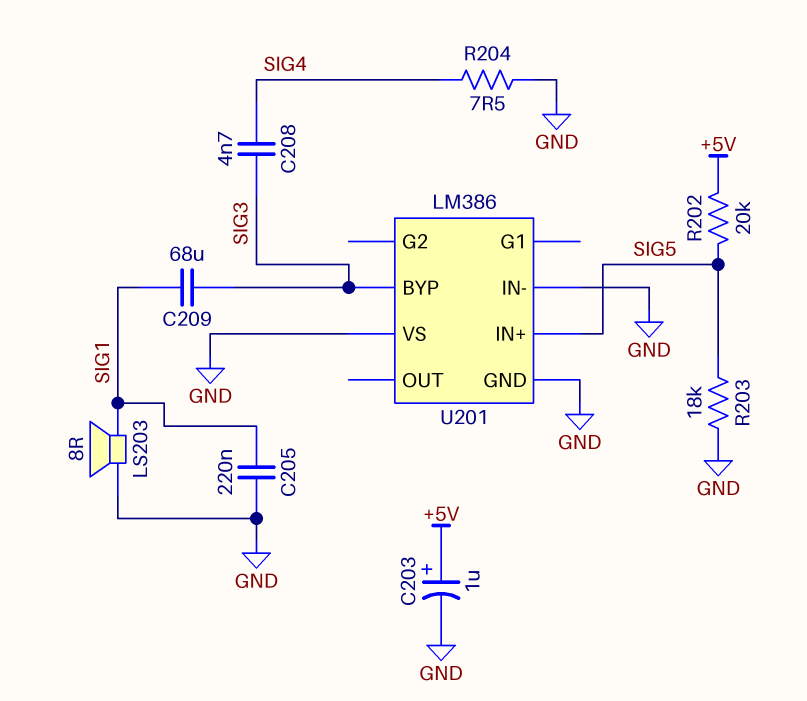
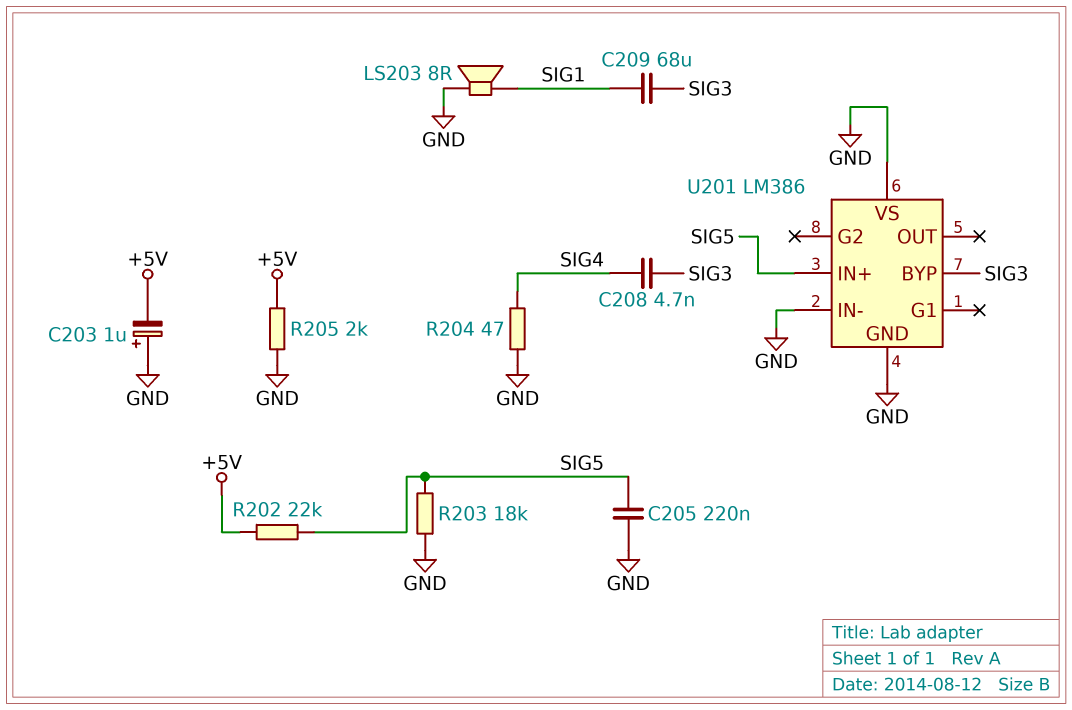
C203: 1uF (plus +5V, minus GND) -> 1uF (plus GND, minus +5V)
C205: 220nF (GND, SIG1) -> 220nF (GND, SIG5)
R202: 20k (+5V, SIG5) -> 22k (+5V, SIG5)
R204: 7.5 (GND, SIG4) -> 47 (GND, SIG4)
R205: none -> 2k (+5V, GND)

